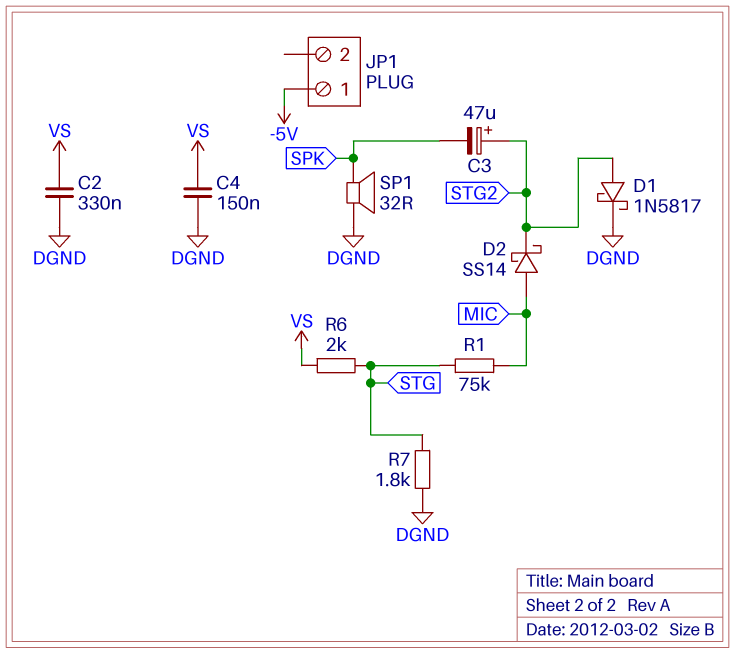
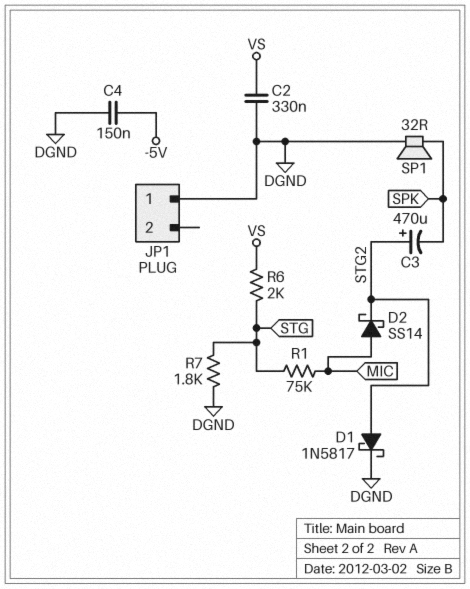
C3: 47uF (plus STG2, minus SPK) -> 470uF (plus STG2, minus SPK)
C4: 150nF (DGND, VS) -> 150nF (-5V, DGND)
JP1 pin 1: -5V -> DGND

